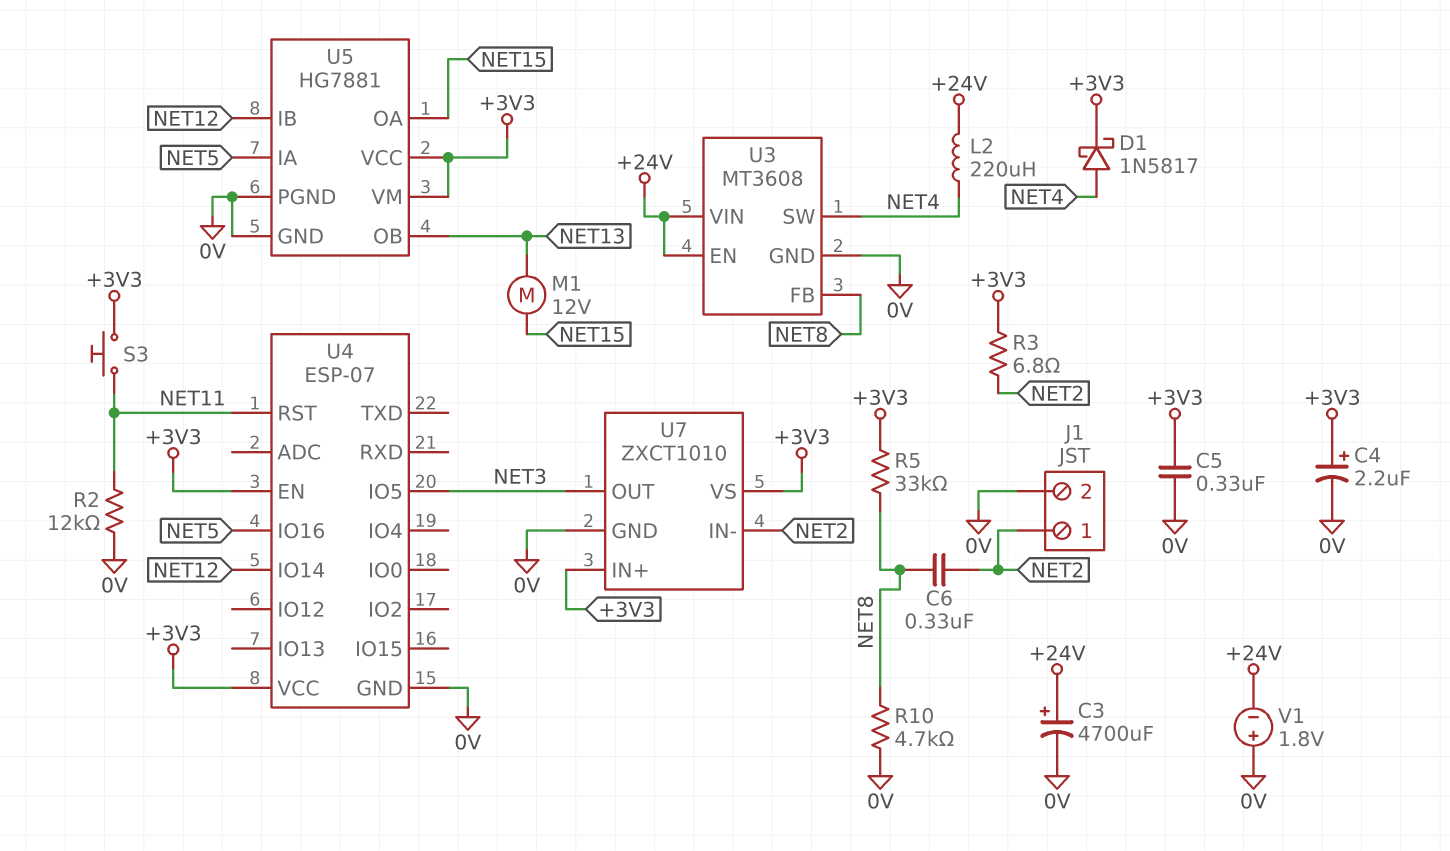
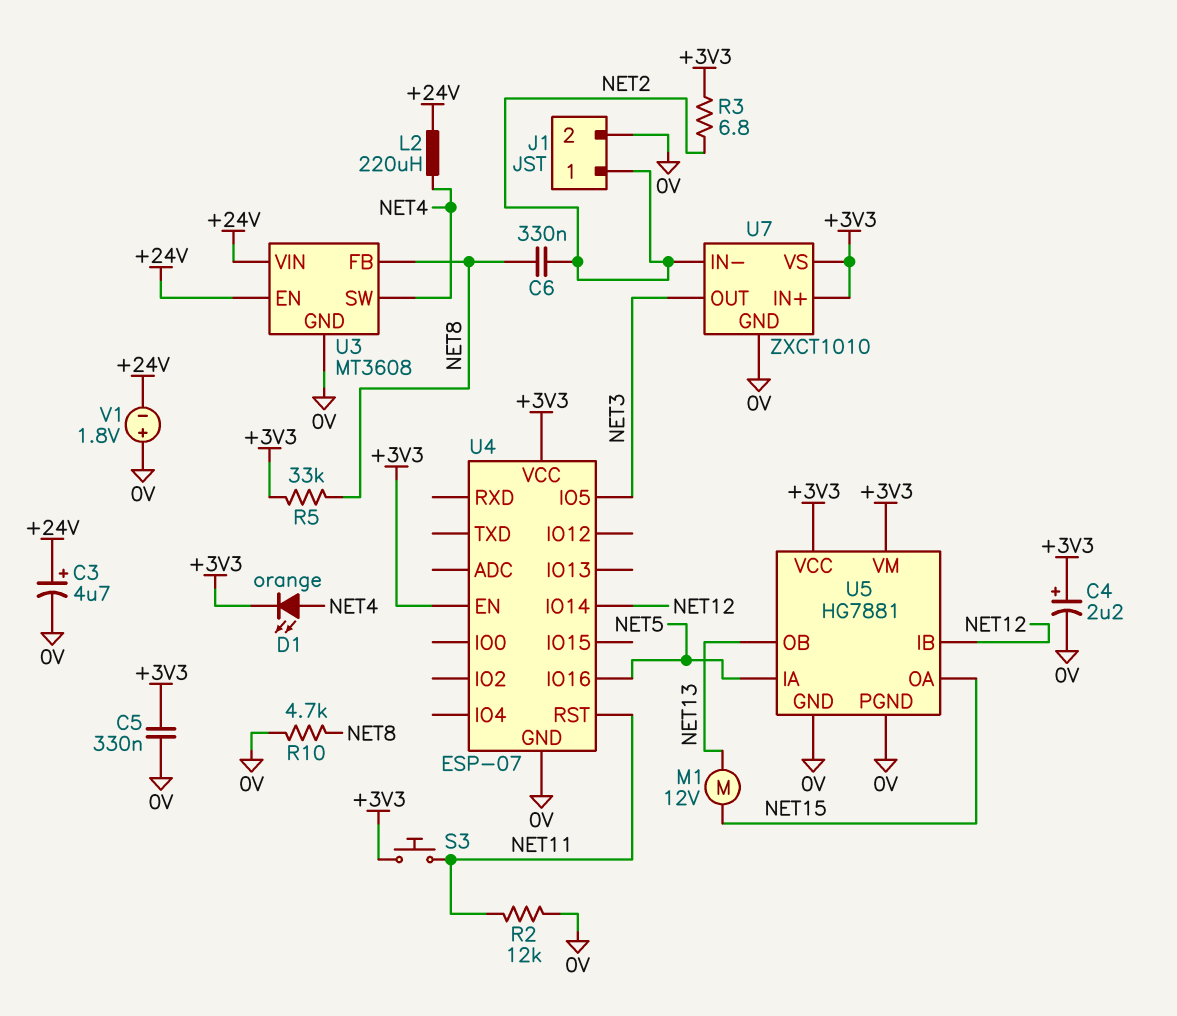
C3: 4700uF (plus +24V, minus 0V) -> 4.7uF (plus +24V, minus 0V)
D1: schottky 1N5817 (A NET4, K +3V3) -> LED orange (A NET4, K +3V3)

